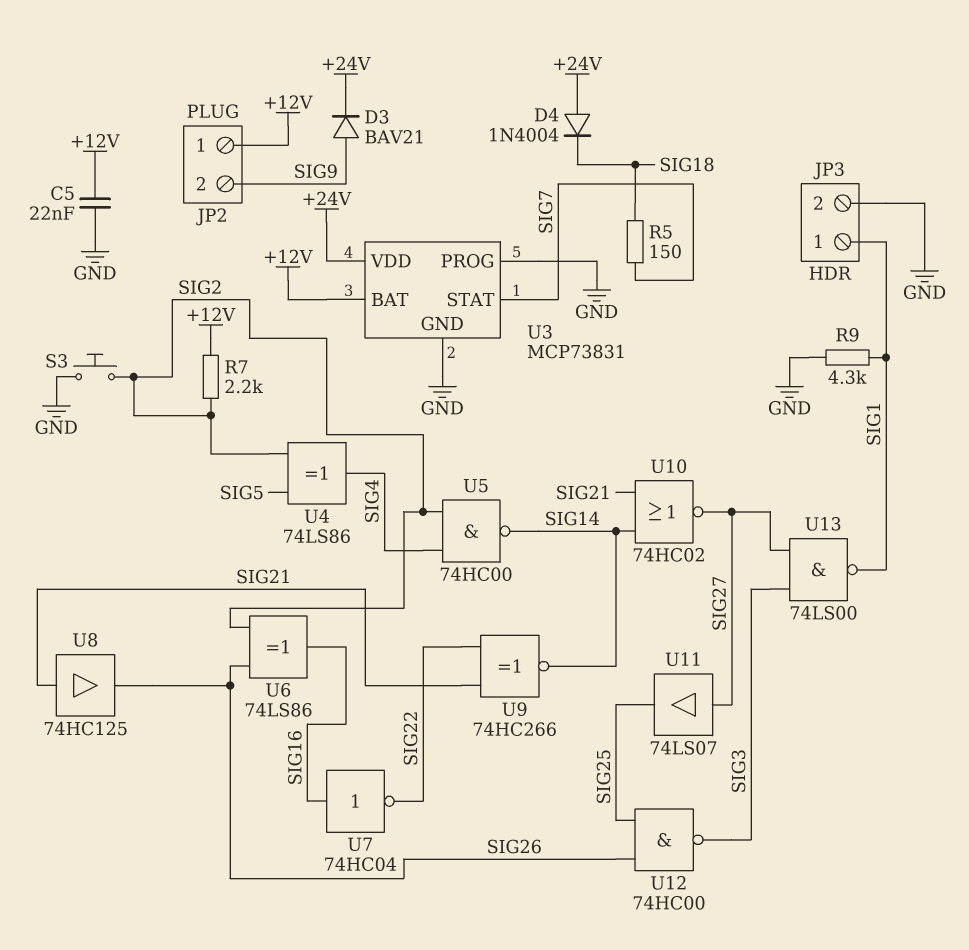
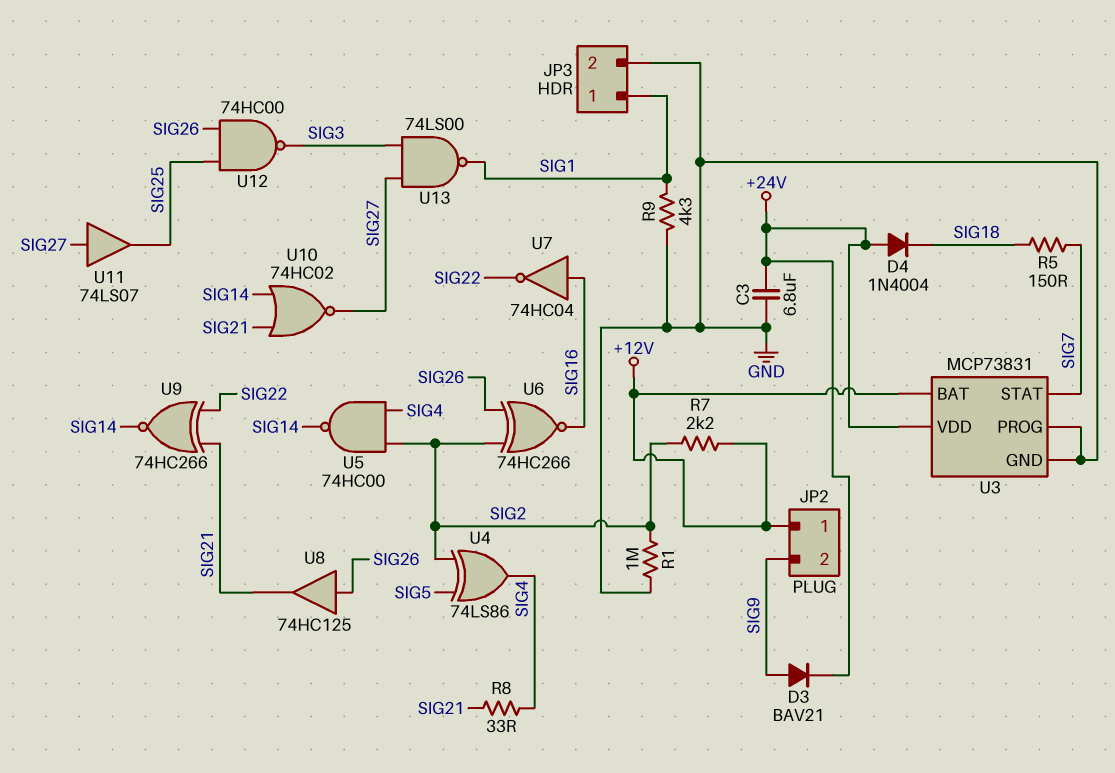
C3: none -> 6.8uF (+24V, GND)
C5: 22nF (+12V, GND) -> none
R1: none -> 1M (GND, SIG2)
R8: none -> 33 (SIG4, SIG21)
S3: button (GND, SIG2) -> none
U6: XOR 74LS86 (in SIG2, in SIG26, out SIG16) -> XNOR 74HC266 (in SIG2, in SIG26, out SIG16)
U8: buffer 74HC125 (in SIG21, out SIG26) -> buffer 74HC125 (in SIG26, out SIG21)

